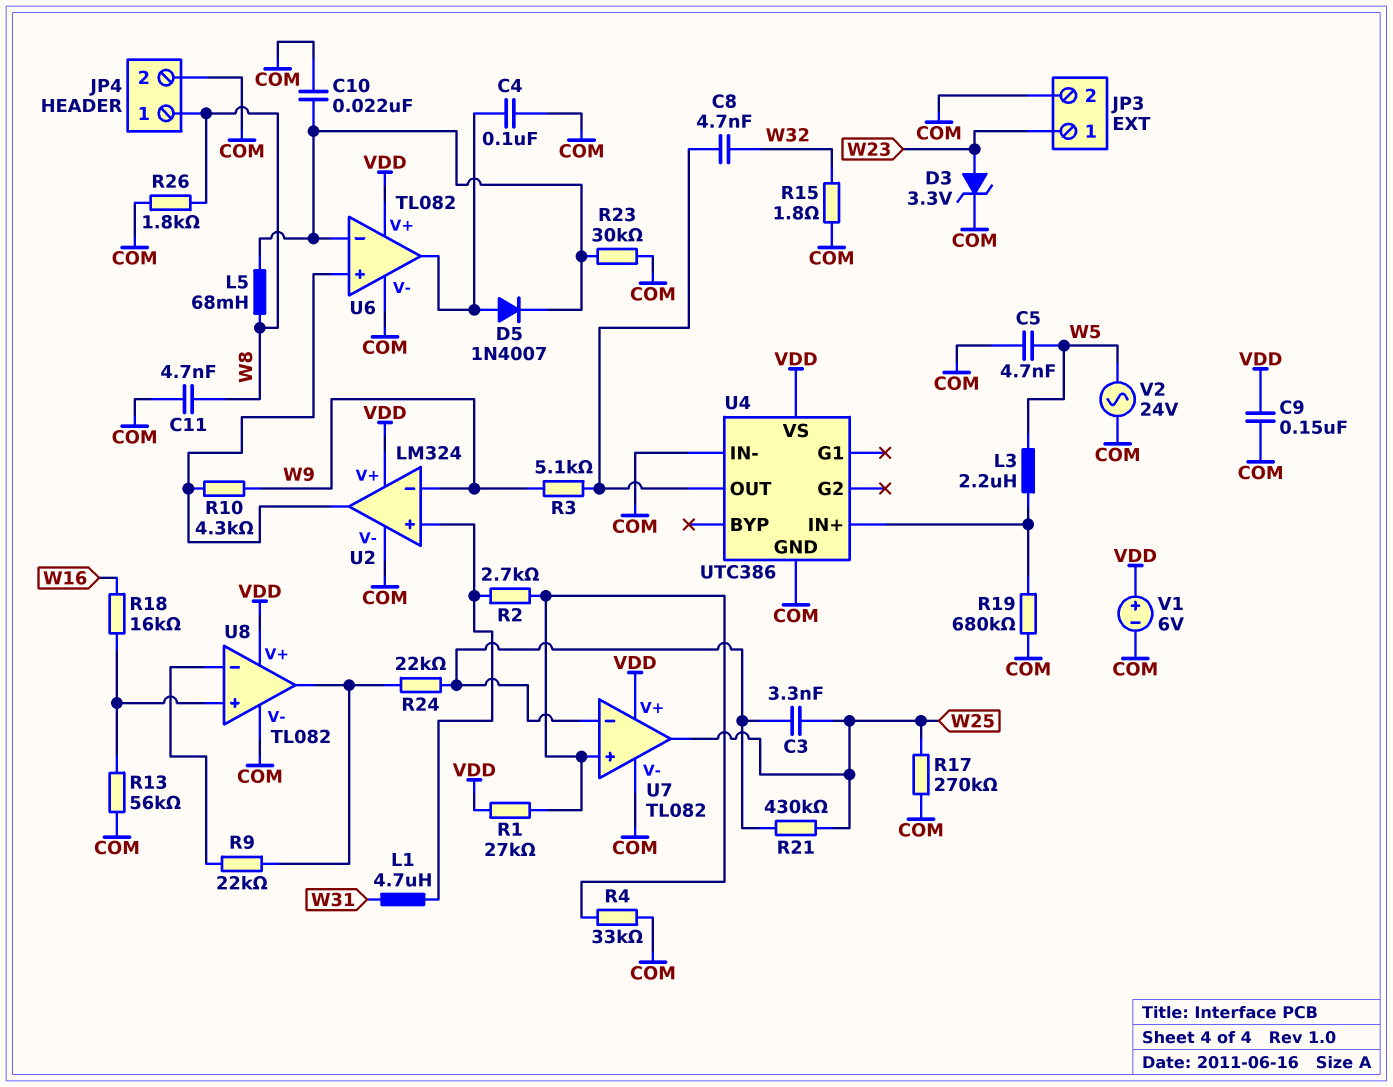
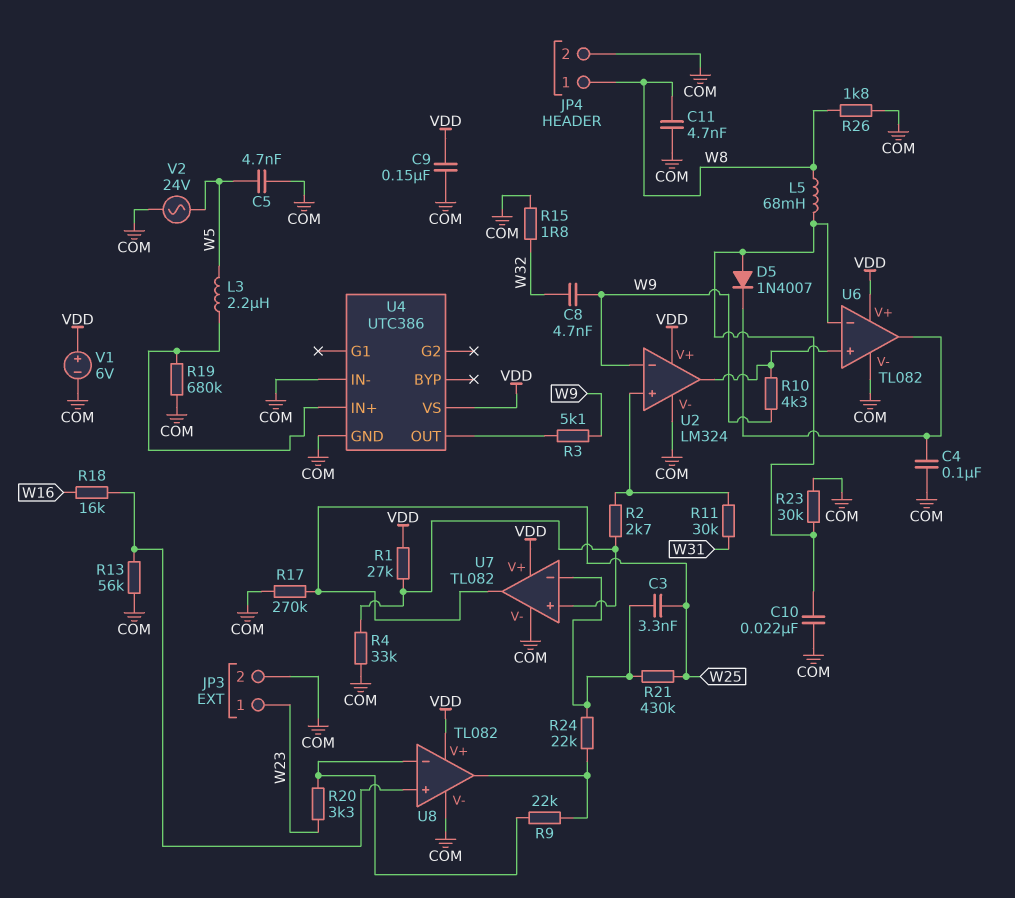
C8: 4.7nF (U4/OUT, W32) -> 4.7nF (W9, W32)
D3: zener 3.3V (A W23, K COM) -> none
D5: diode 1N4007 (A U6/out, K U6/in-) -> diode 1N4007 (A U6/in-, K U6/out)
L1: 4.7uH (U2/in+, W31) -> none
R11: none -> 30k (U2/in+, W31)
R20: none -> 3.3k (U8/in-, W23)

